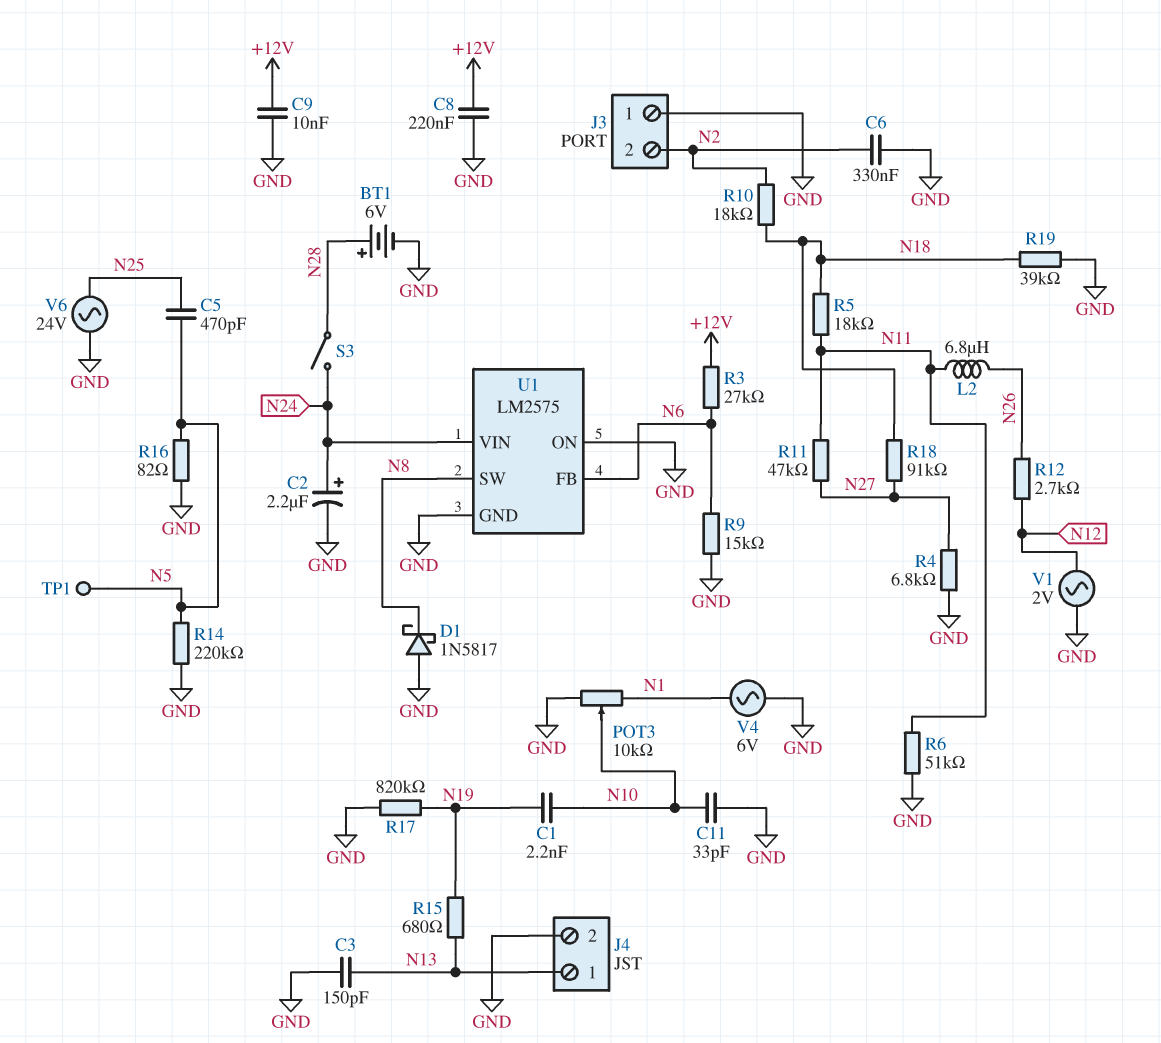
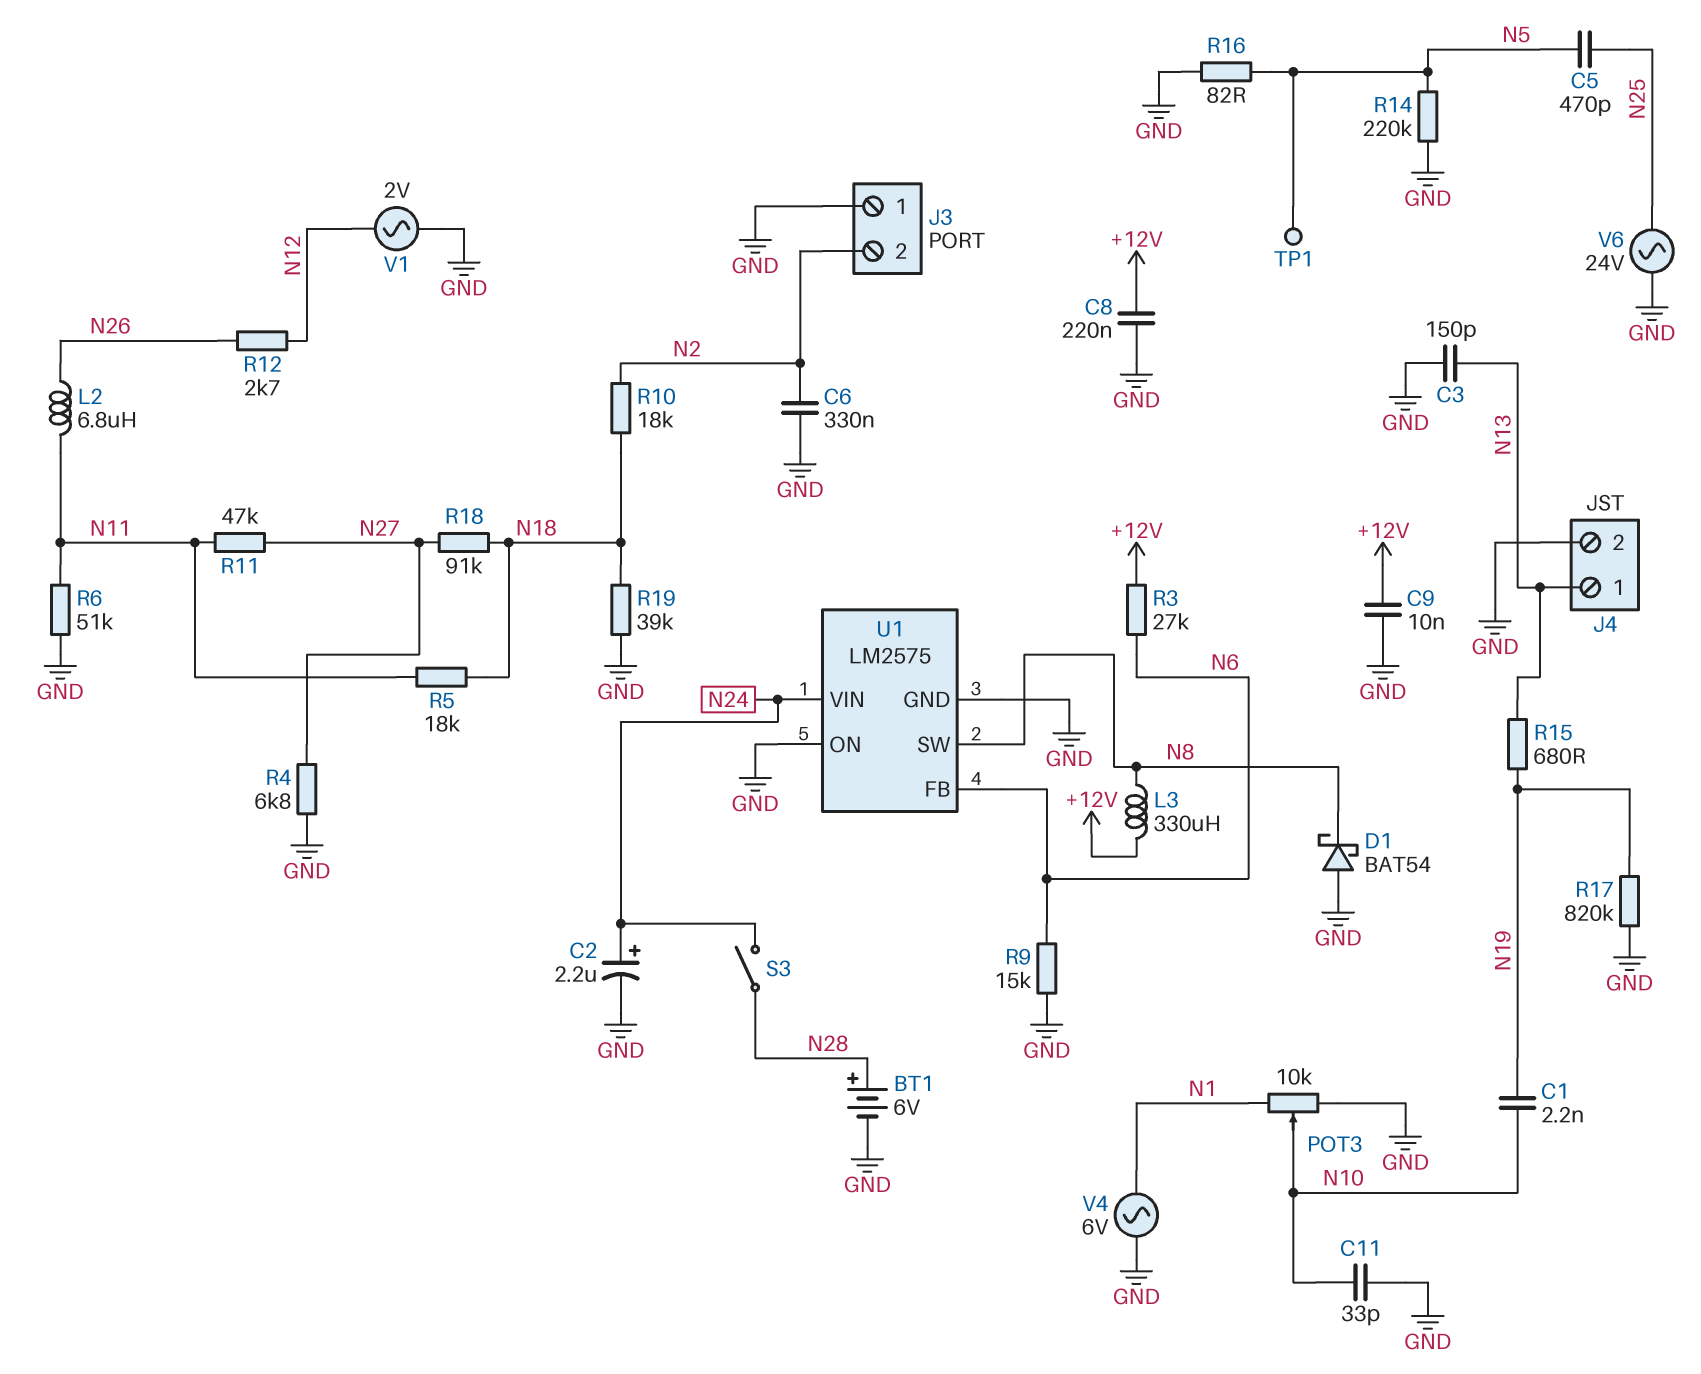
D1: schottky 1N5817 (A GND, K N8) -> schottky BAT54 (A GND, K N8)
L3: none -> 330uH (+12V, N8)

